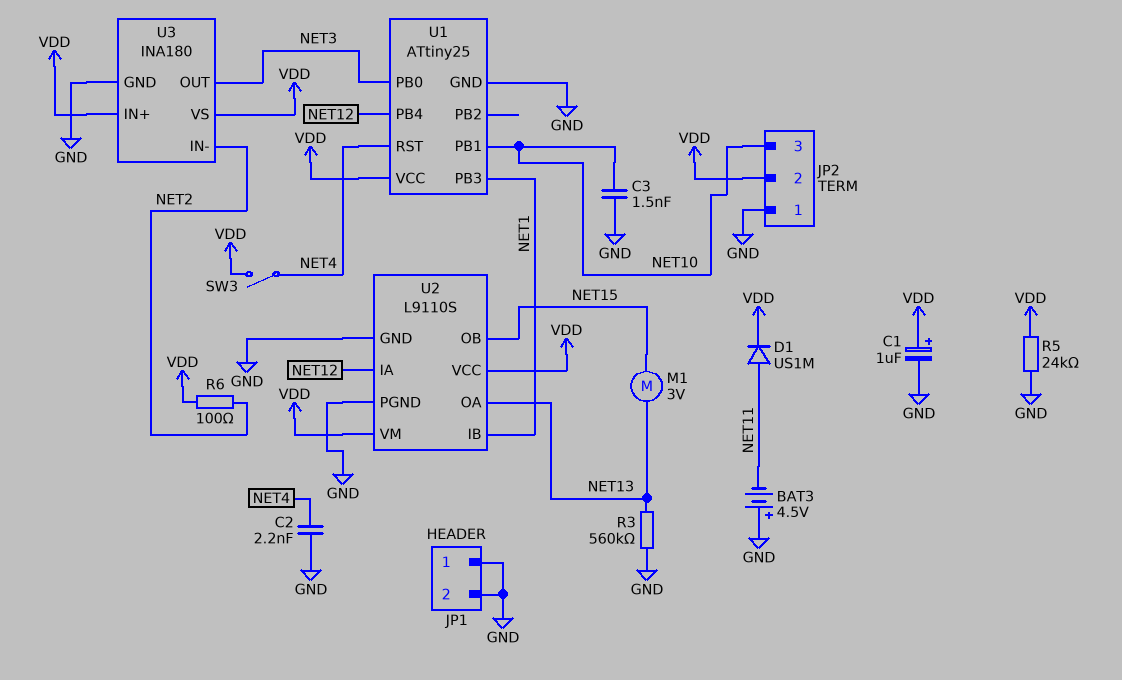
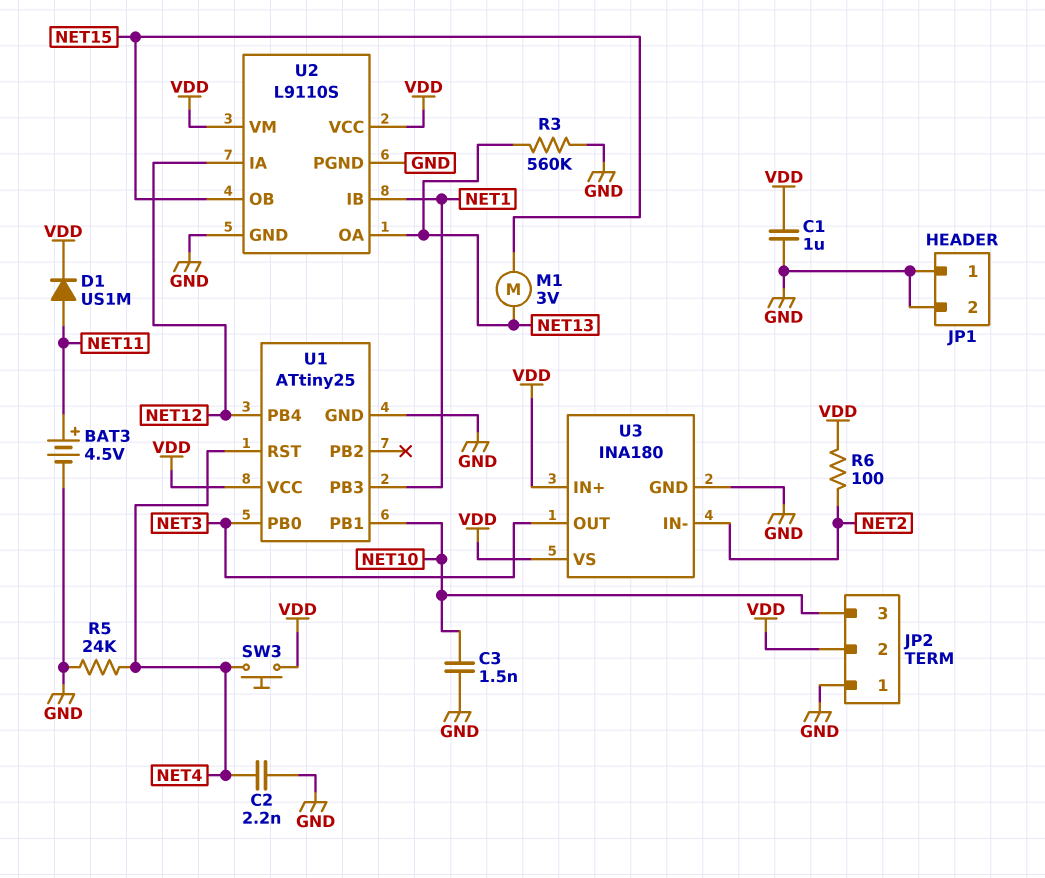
BAT3: 4.5V (plus GND, minus NET11) -> 4.5V (plus NET11, minus GND)
C1: 1uF (plus VDD, minus GND) -> 1uF (GND, VDD)
R5: 24k (GND, VDD) -> 24k (GND, NET4)
SW3: switch (NET4, VDD) -> button (NET4, VDD)

